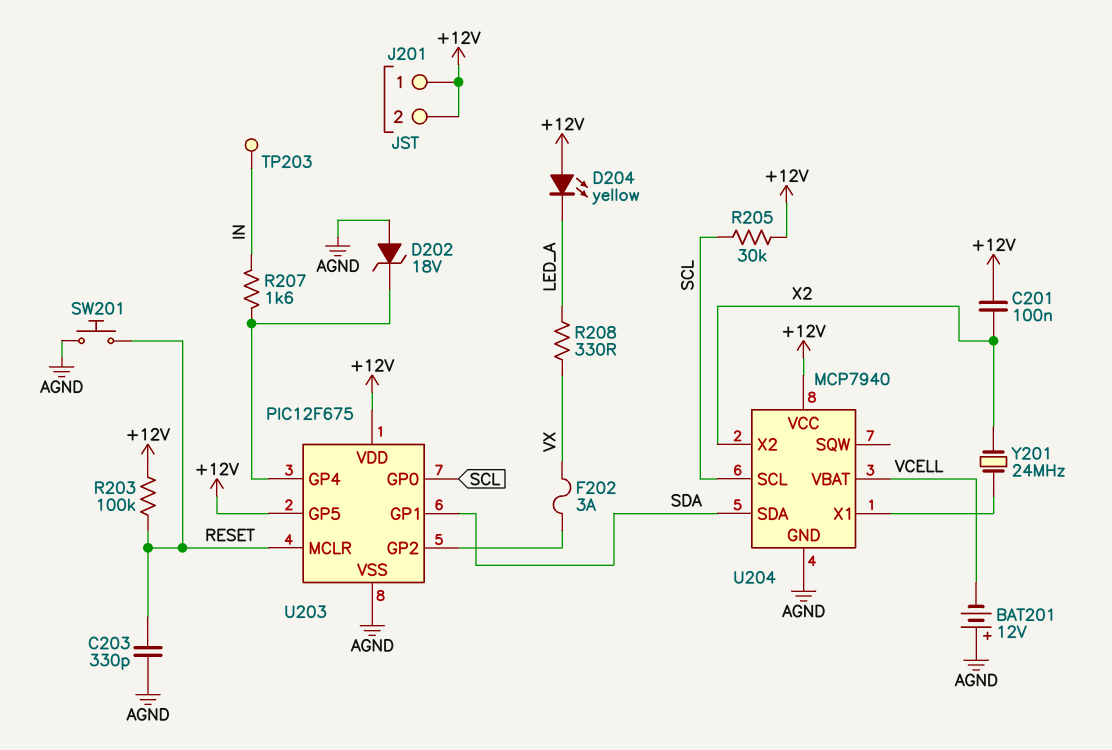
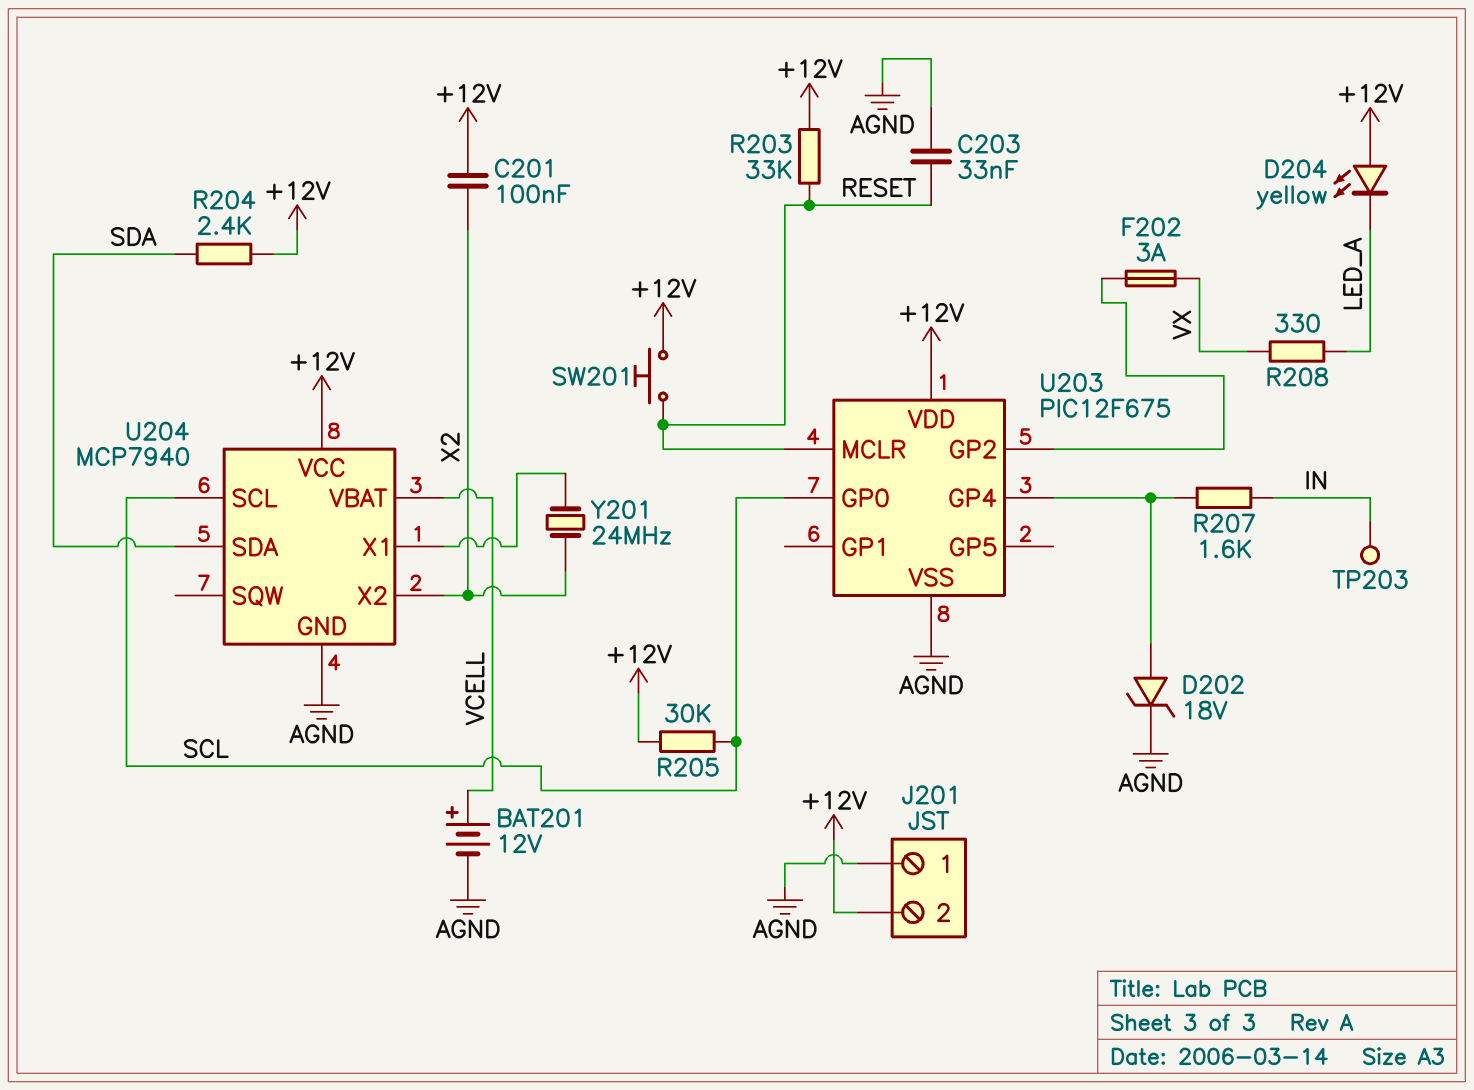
BAT201: 12V (plus AGND, minus VCELL) -> 12V (plus VCELL, minus AGND)
C203: 330pF (AGND, RESET) -> 33nF (AGND, RESET)
D202: zener 18V (A AGND, K U203/GP4) -> zener 18V (A U203/GP4, K AGND)
J201 pin 1: +12V -> AGND
R203: 100k (+12V, RESET) -> 33k (+12V, RESET)
R204: none -> 2.4k (+12V, SDA)
SW201: button (AGND, RESET) -> button (+12V, RESET)
U203 pin GP1: SDA -> none
U203 pin GP5: +12V -> none

